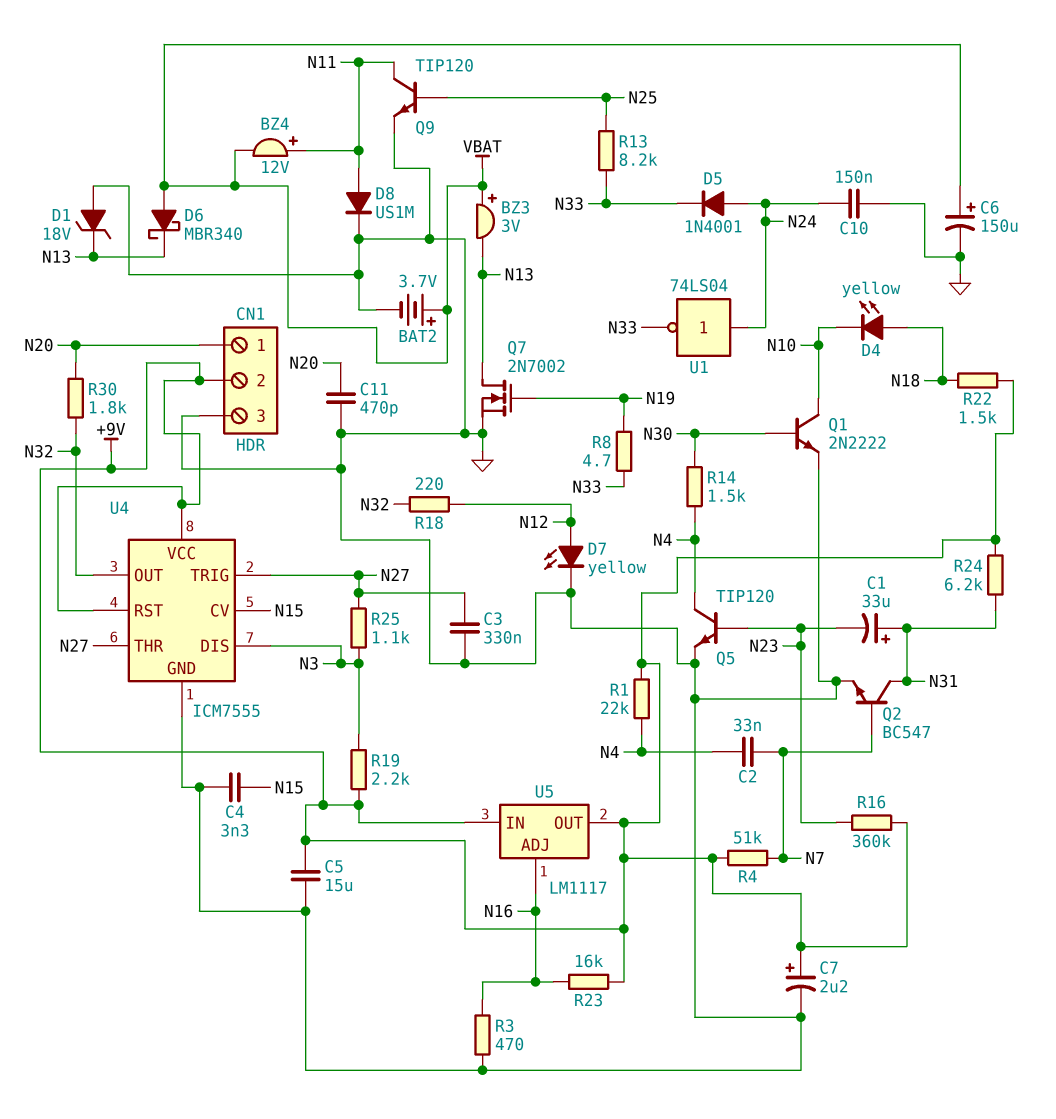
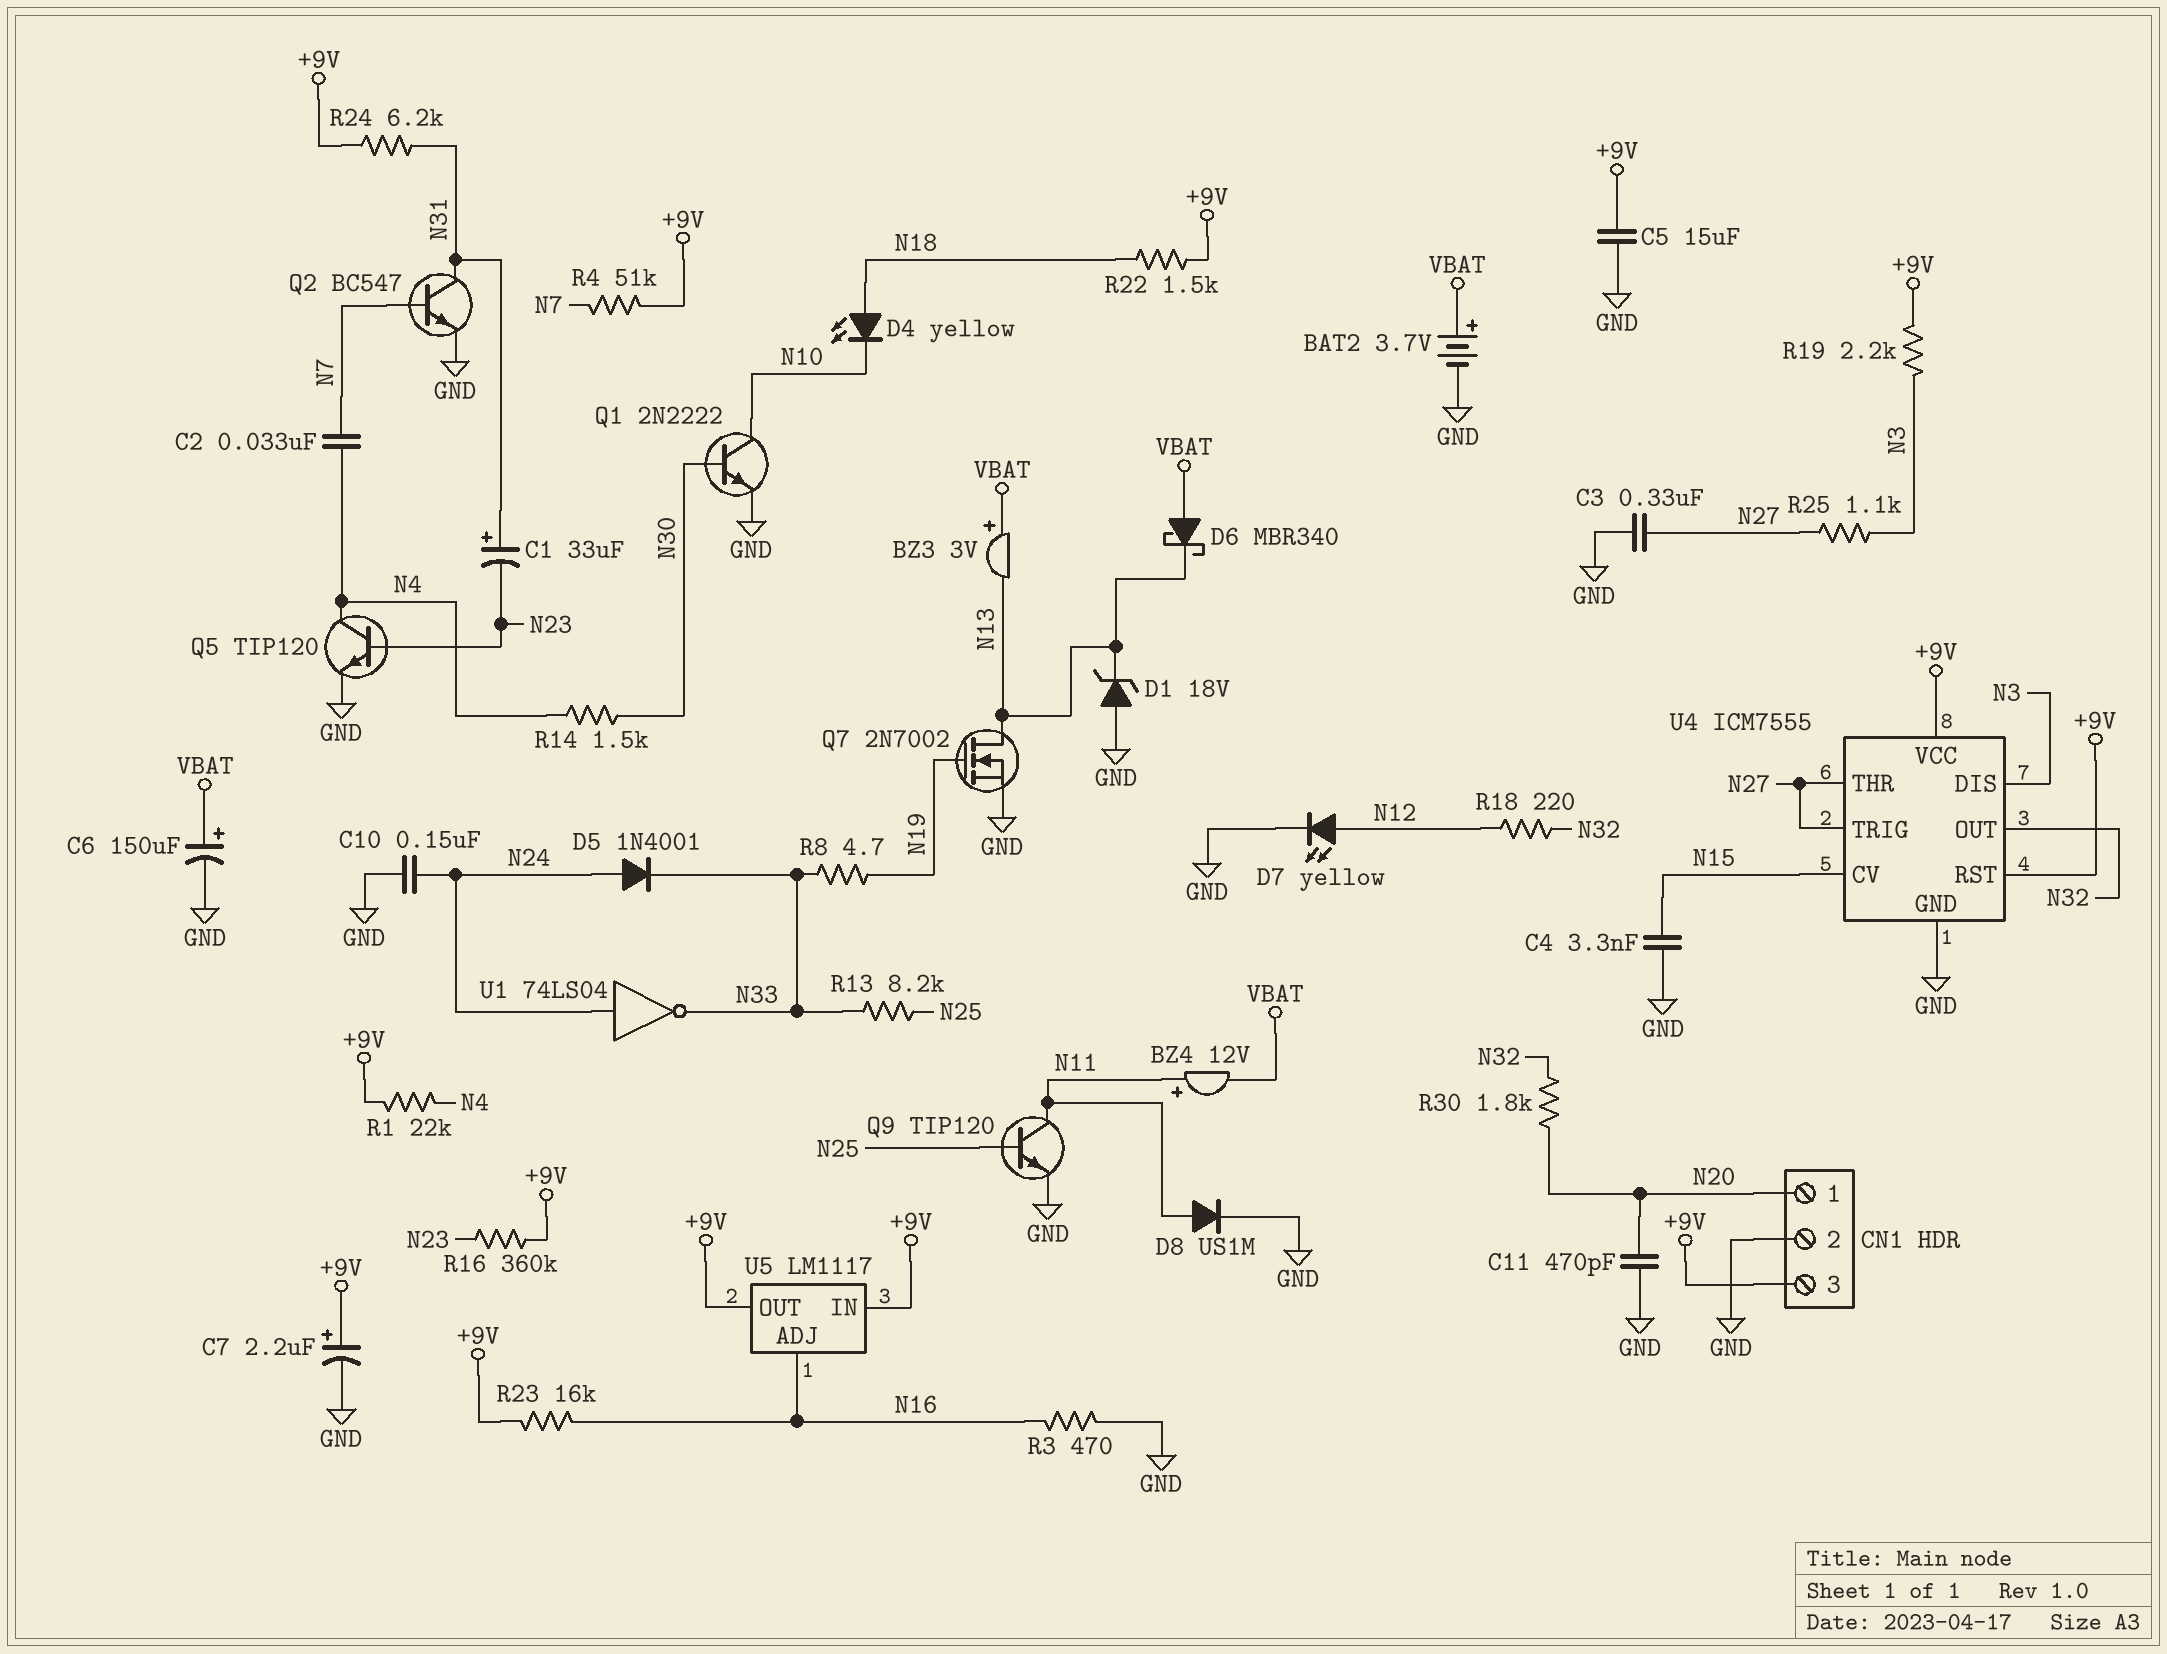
CN1 pin 2: +9V -> GND
CN1 pin 3: GND -> +9V

